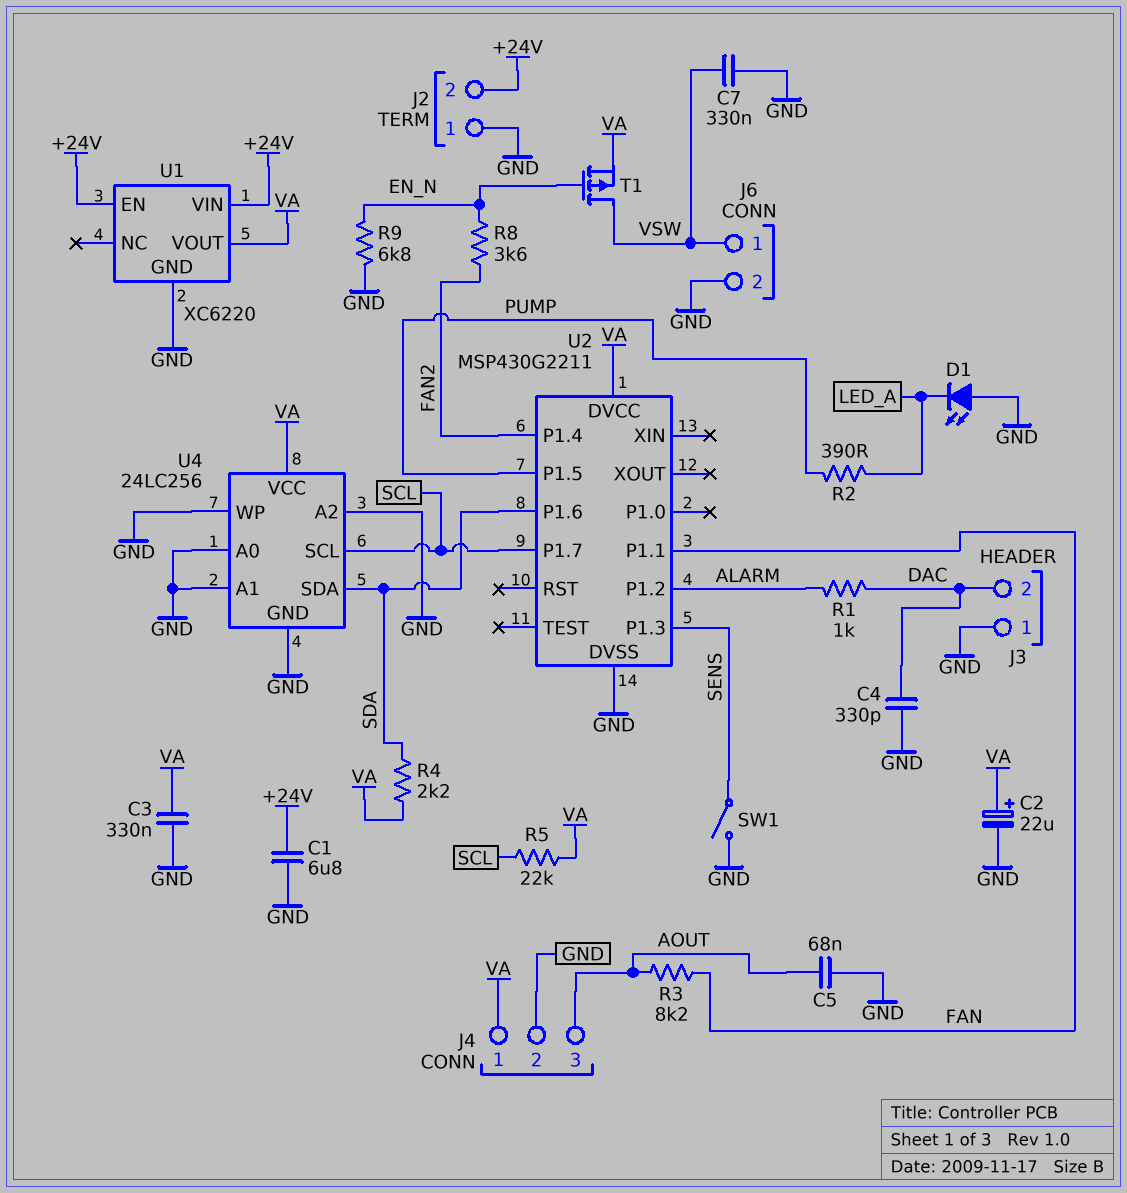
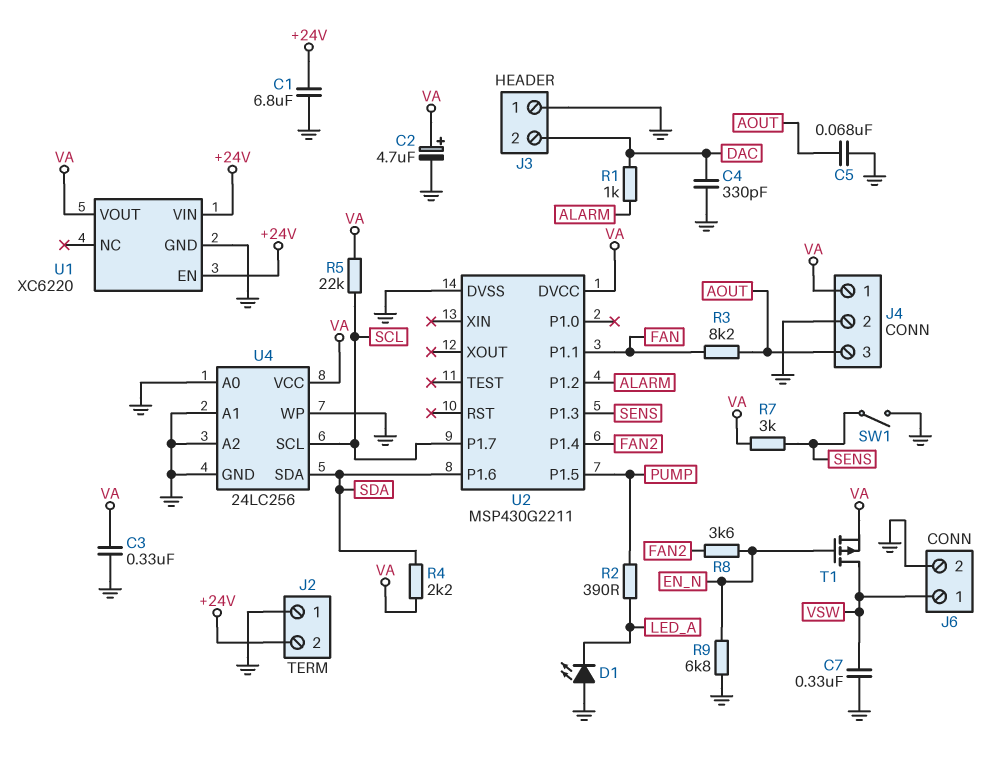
C2: 22uF (plus VA, minus GND) -> 4.7uF (plus VA, minus GND)
R7: none -> 3k (SENS, VA)

